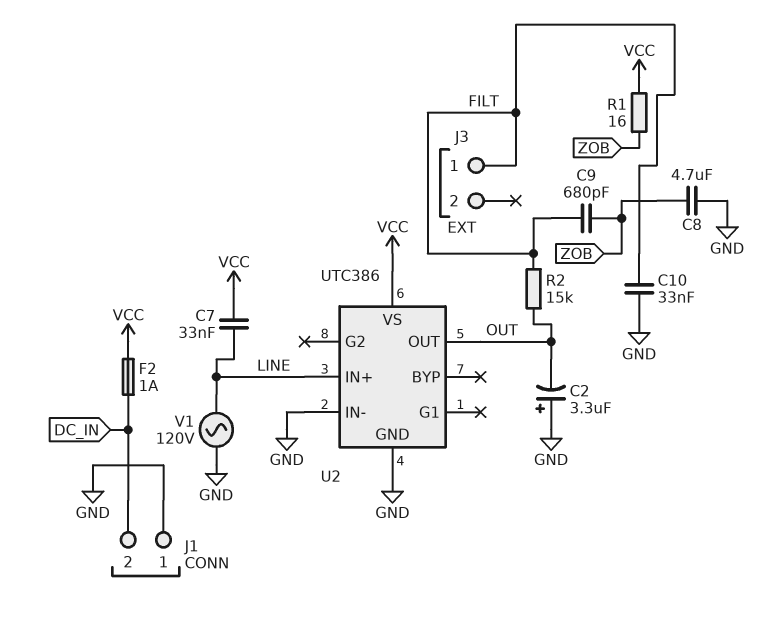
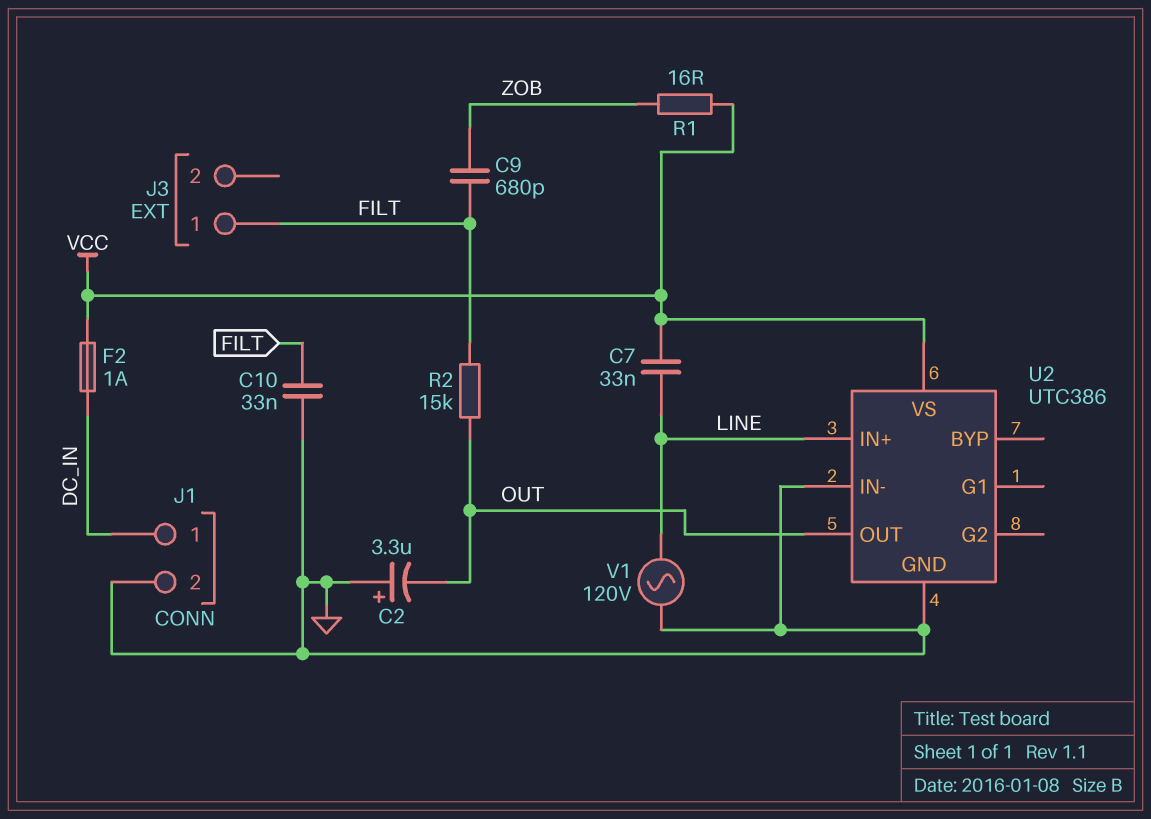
C8: 4.7uF (GND, ZOB) -> none
J1 pin 1: GND -> DC_IN
J1 pin 2: DC_IN -> GND

